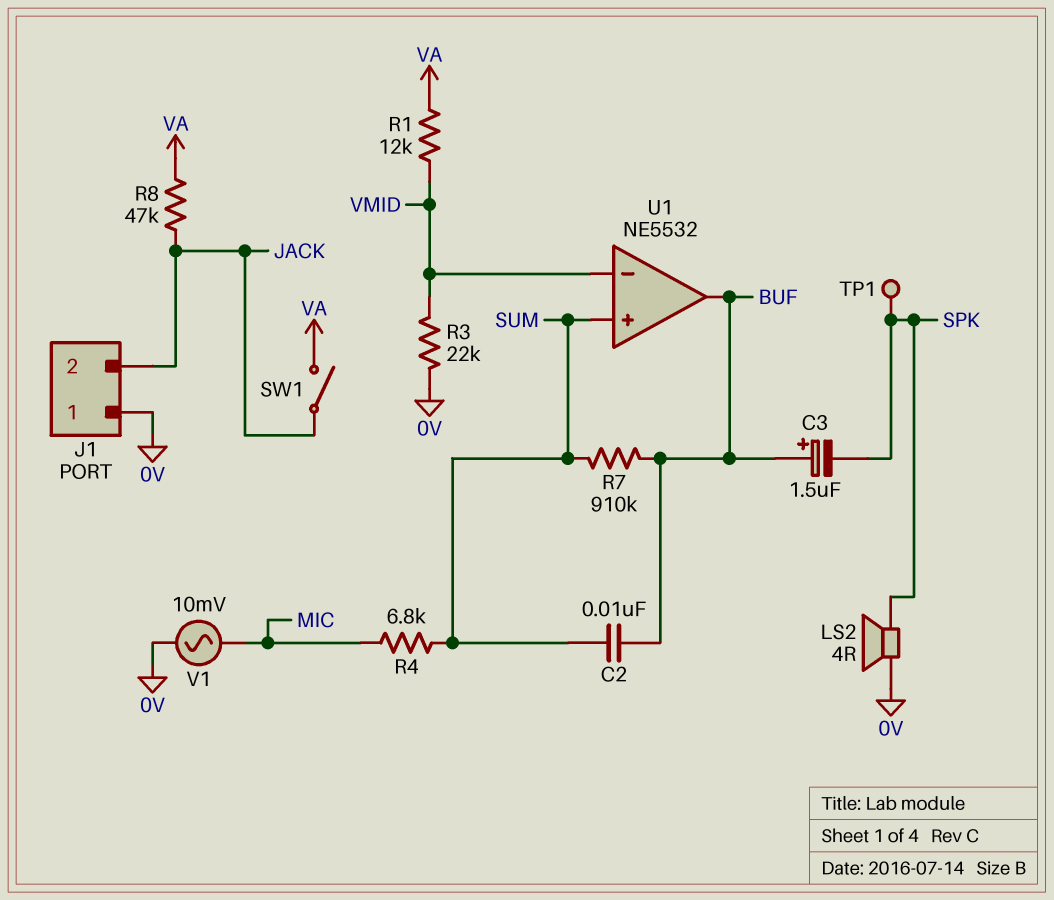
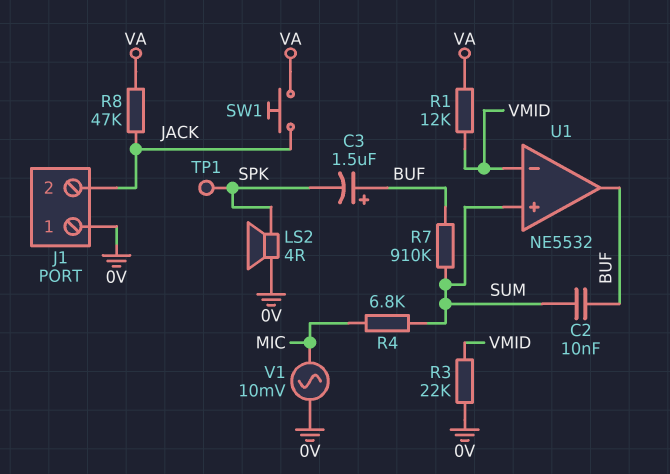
SW1: switch (JACK, VA) -> button (JACK, VA)

